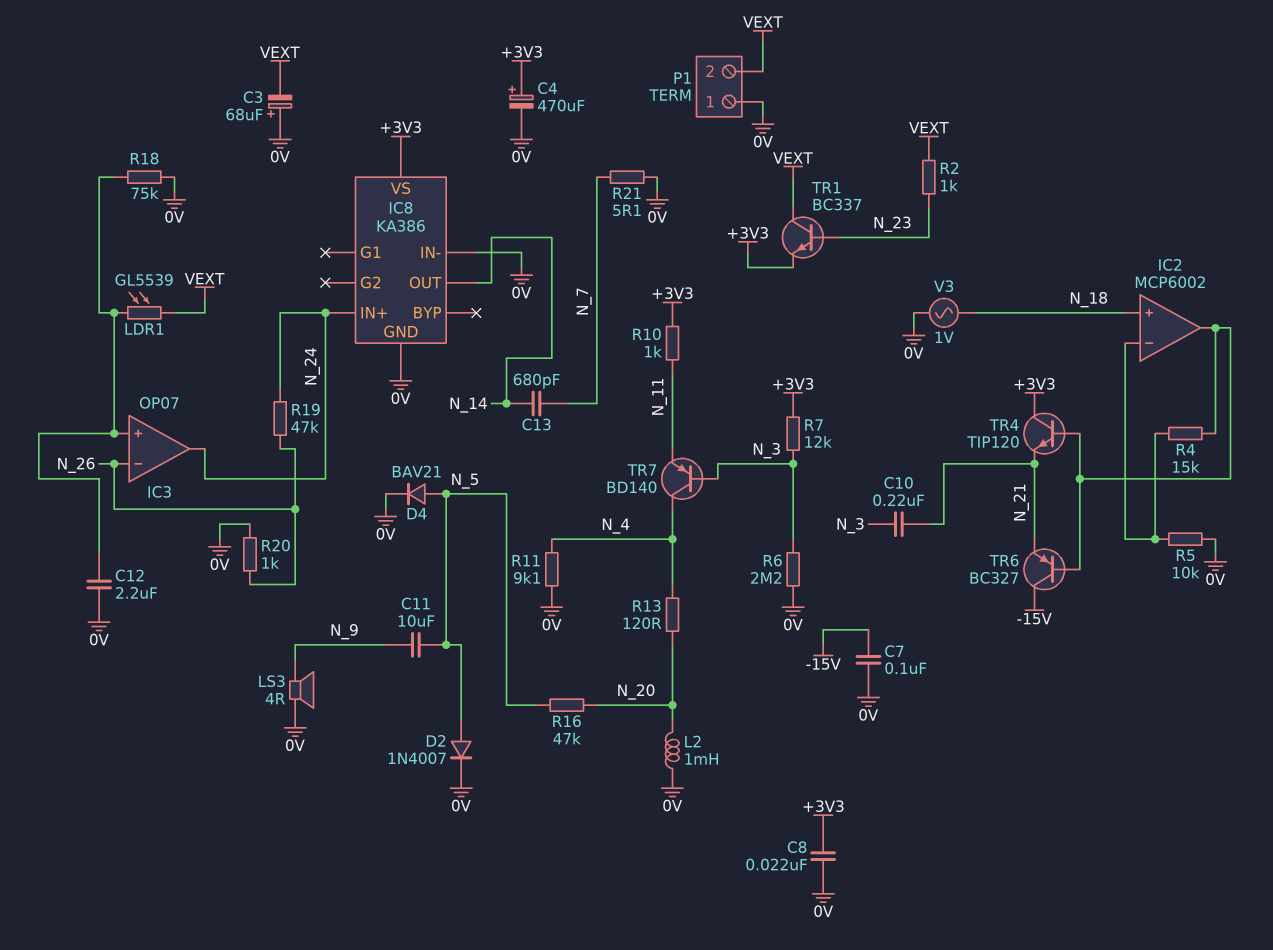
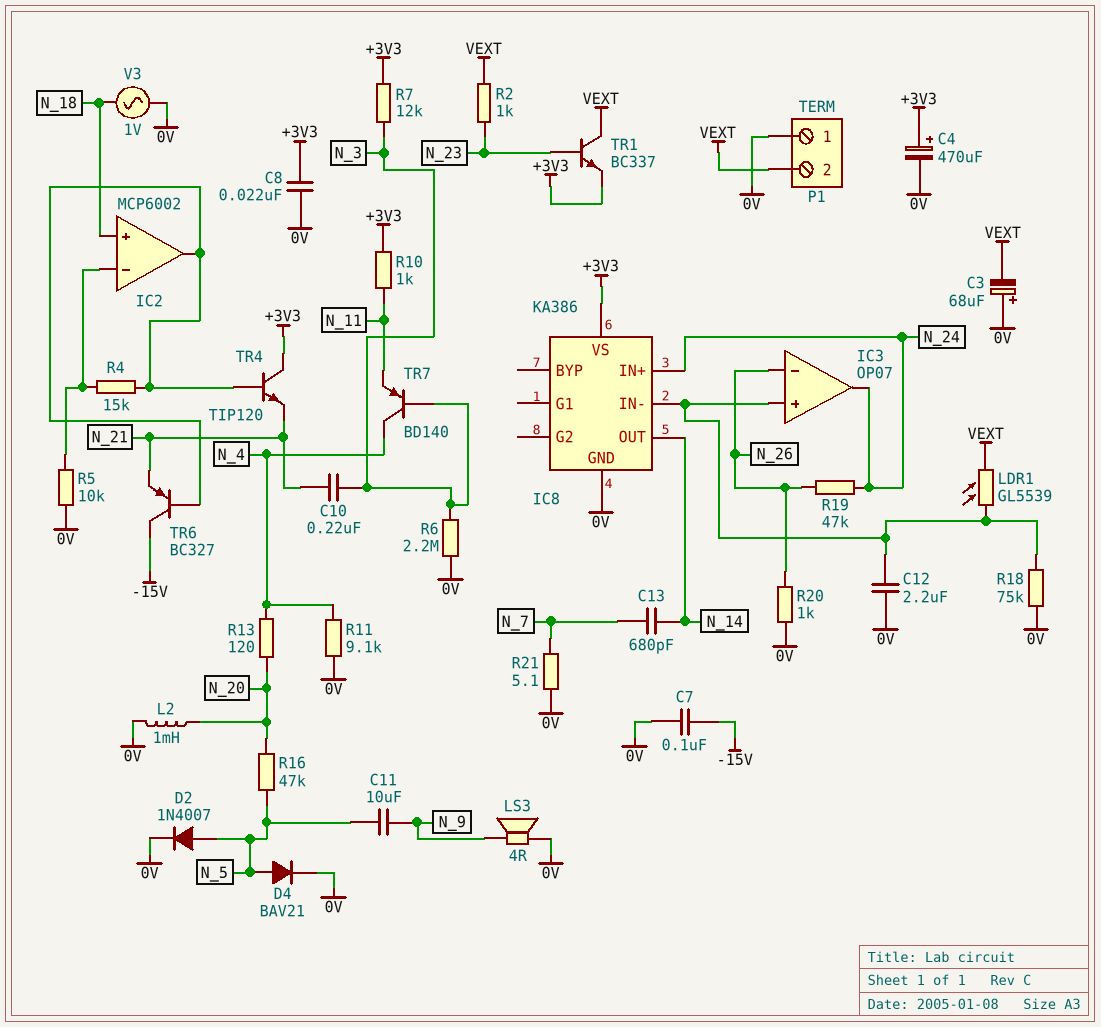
IC8 pin IN-: 0V -> IC3/in+

